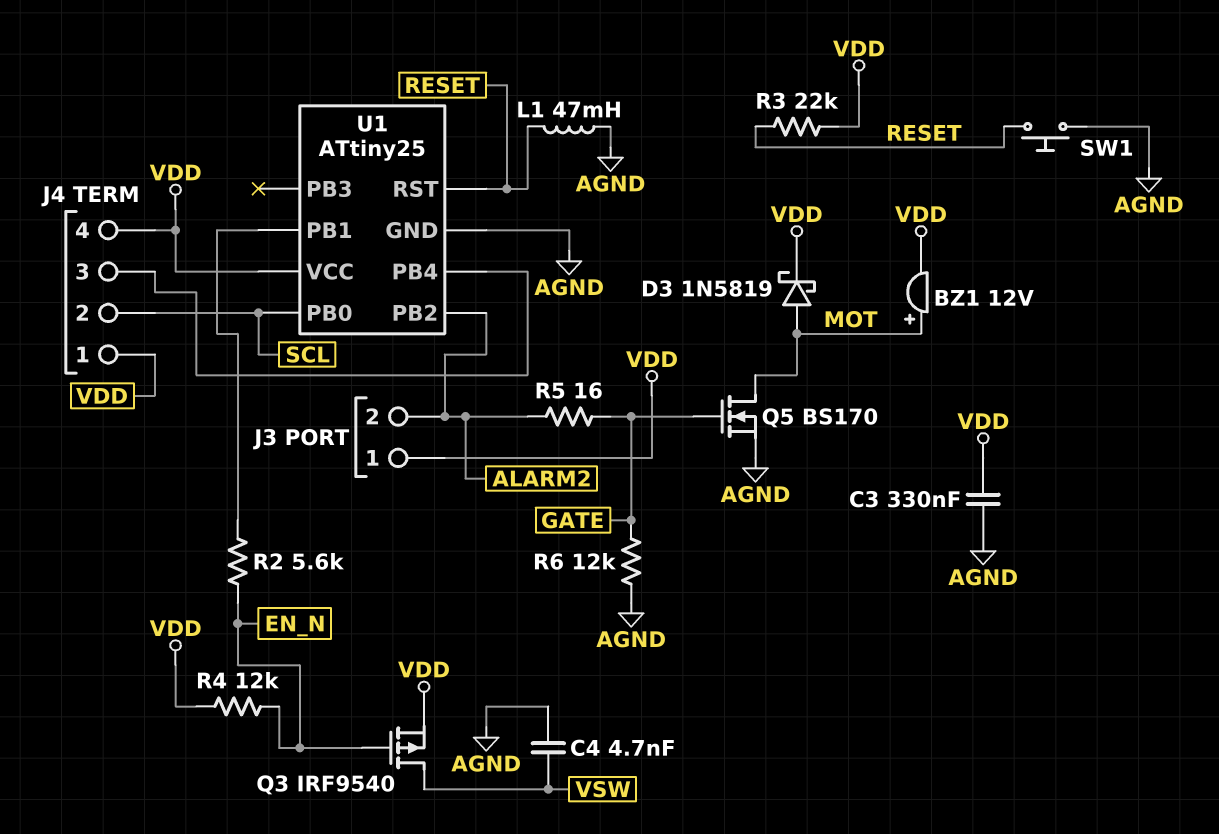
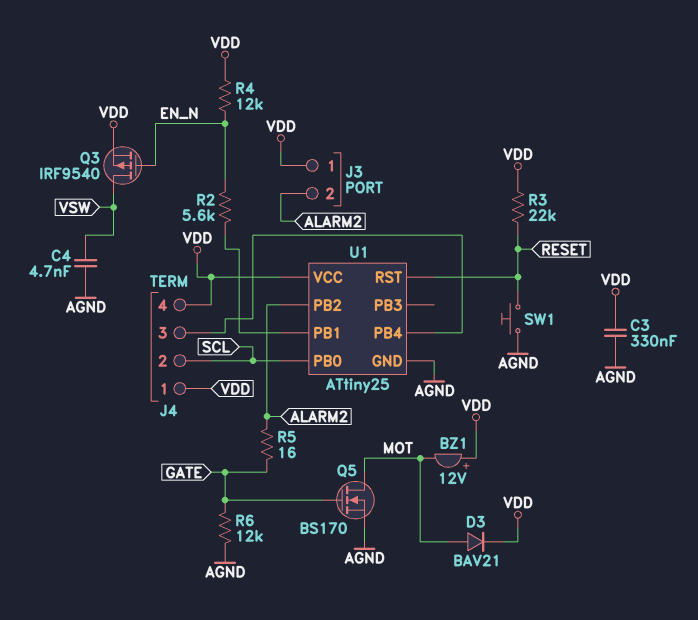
BZ1: buzzer 12V (plus MOT, minus VDD) -> buzzer 12V (plus VDD, minus MOT)
D3: schottky 1N5819 (A MOT, K VDD) -> diode BAV21 (A MOT, K VDD)
L1: 47mH (AGND, RESET) -> none

